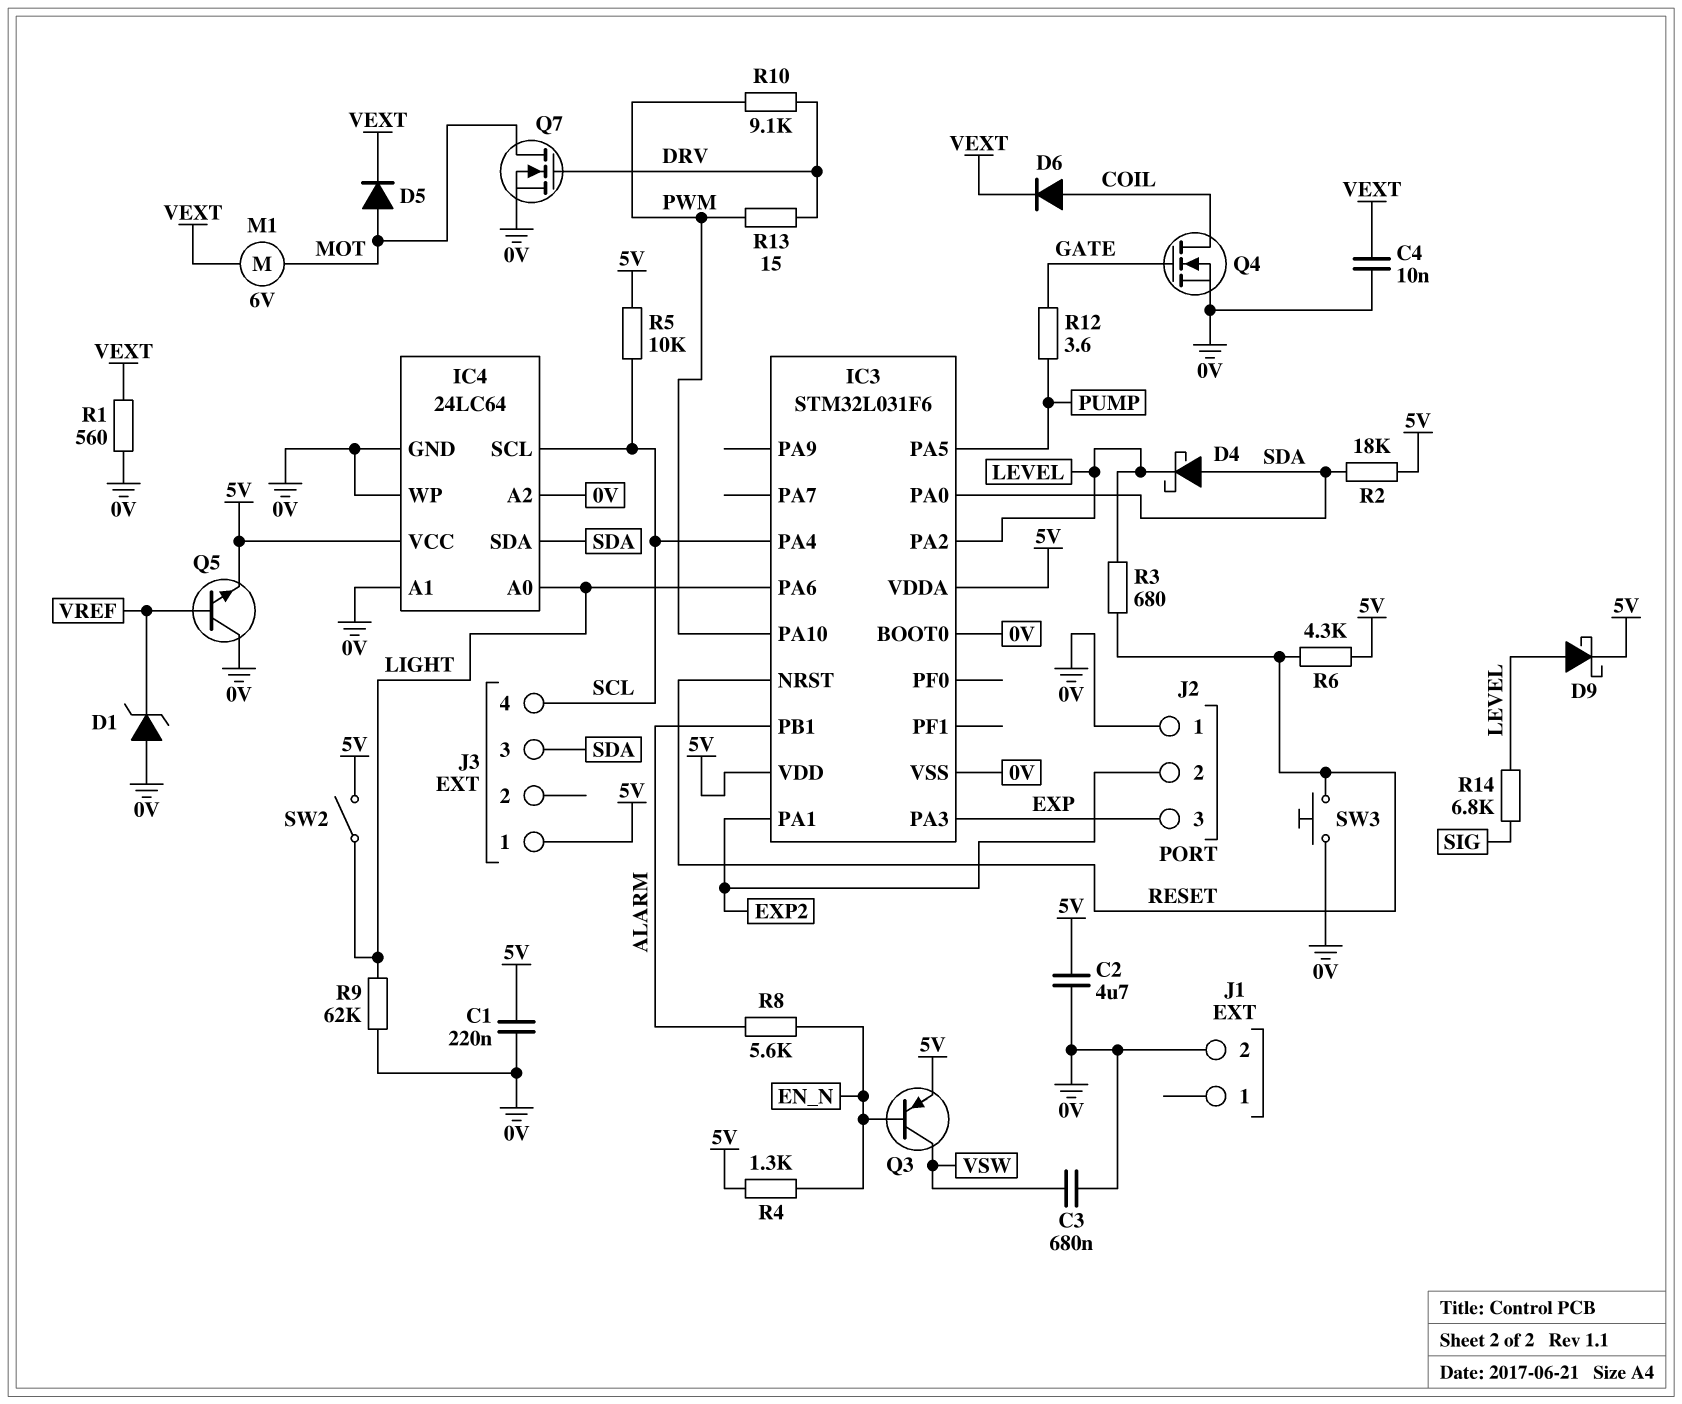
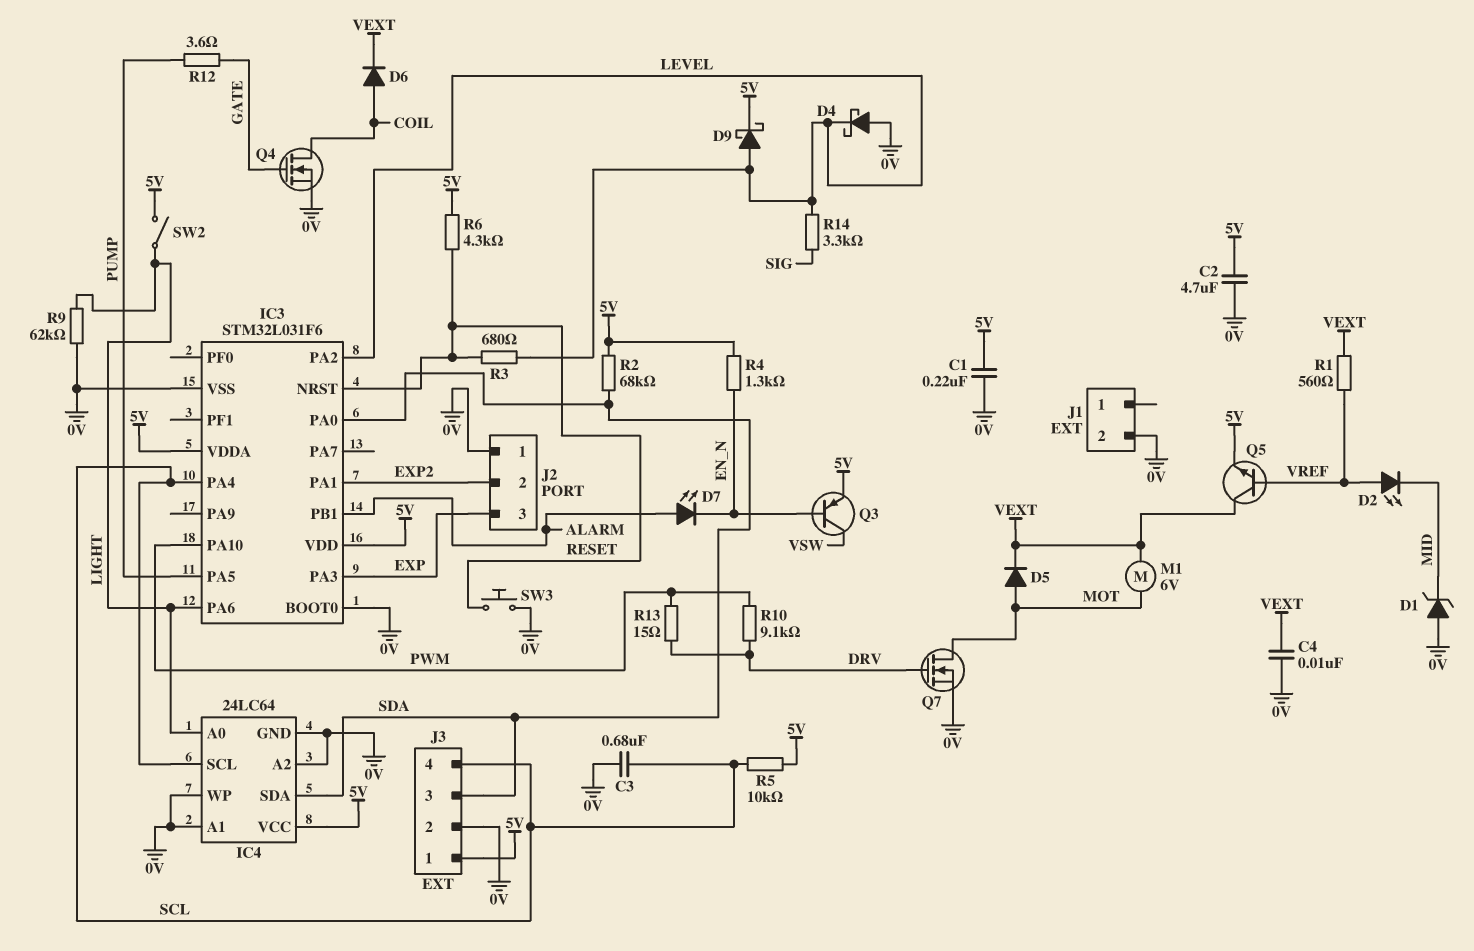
C3: 680nF (0V, VSW) -> 680nF (0V, SCL)
D1: zener (A 0V, K VREF) -> zener (A 0V, K MID)
D2: none -> LED (A VREF, K MID)
D4: schottky (A SDA, K LEVEL) -> schottky (A 0V, K LEVEL)
D7: none -> LED (A ALARM, K EN_N)
J3 pin 2: none -> 0V
Q5: NPN (B VREF, C 0V, E 5V) -> NPN (B VREF, C VEXT, E 5V)
R1: 560 (0V, VEXT) -> 560 (VEXT, VREF)
R2: 18k (5V, SDA) -> 68k (5V, SDA)
R8: 5.6k (ALARM, EN_N) -> none
R14: 6.8k (LEVEL, SIG) -> 3.3k (LEVEL, SIG)

